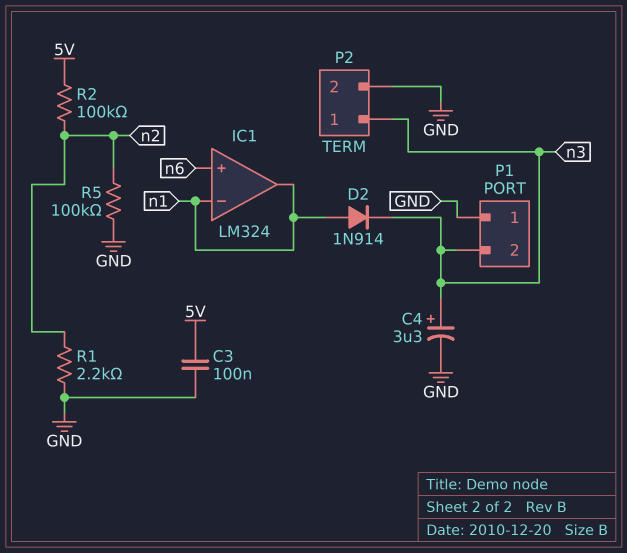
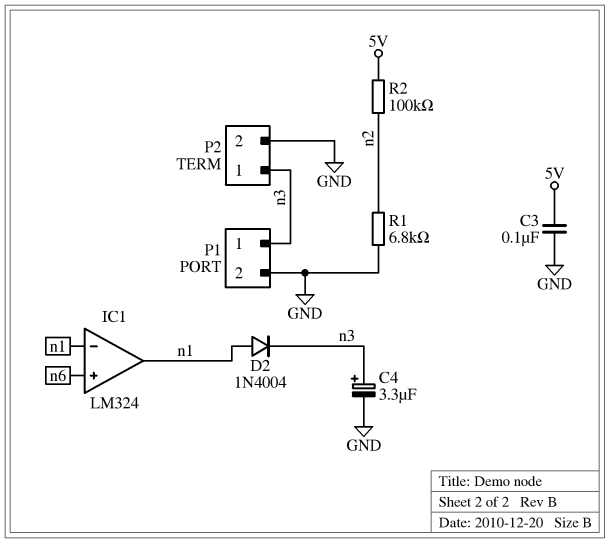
D2: diode 1N914 (A n1, K n3) -> diode 1N4004 (A n1, K n3)
P1 pin 1: GND -> n3
P1 pin 2: n3 -> GND
R1: 2.2k (GND, n2) -> 6.8k (GND, n2)
R5: 100k (GND, n2) -> none

